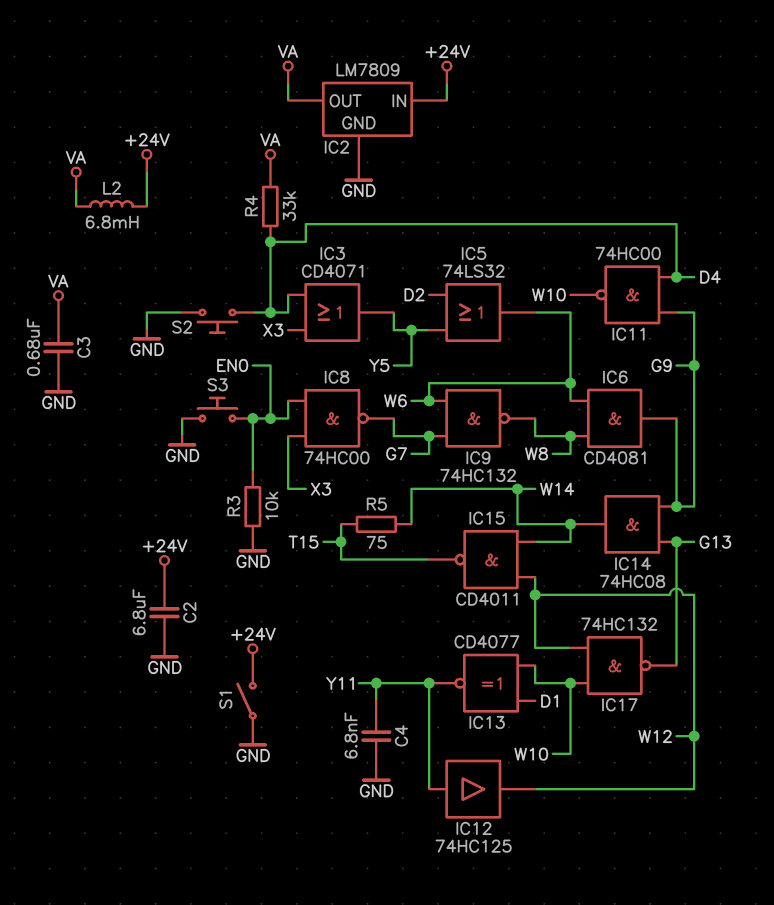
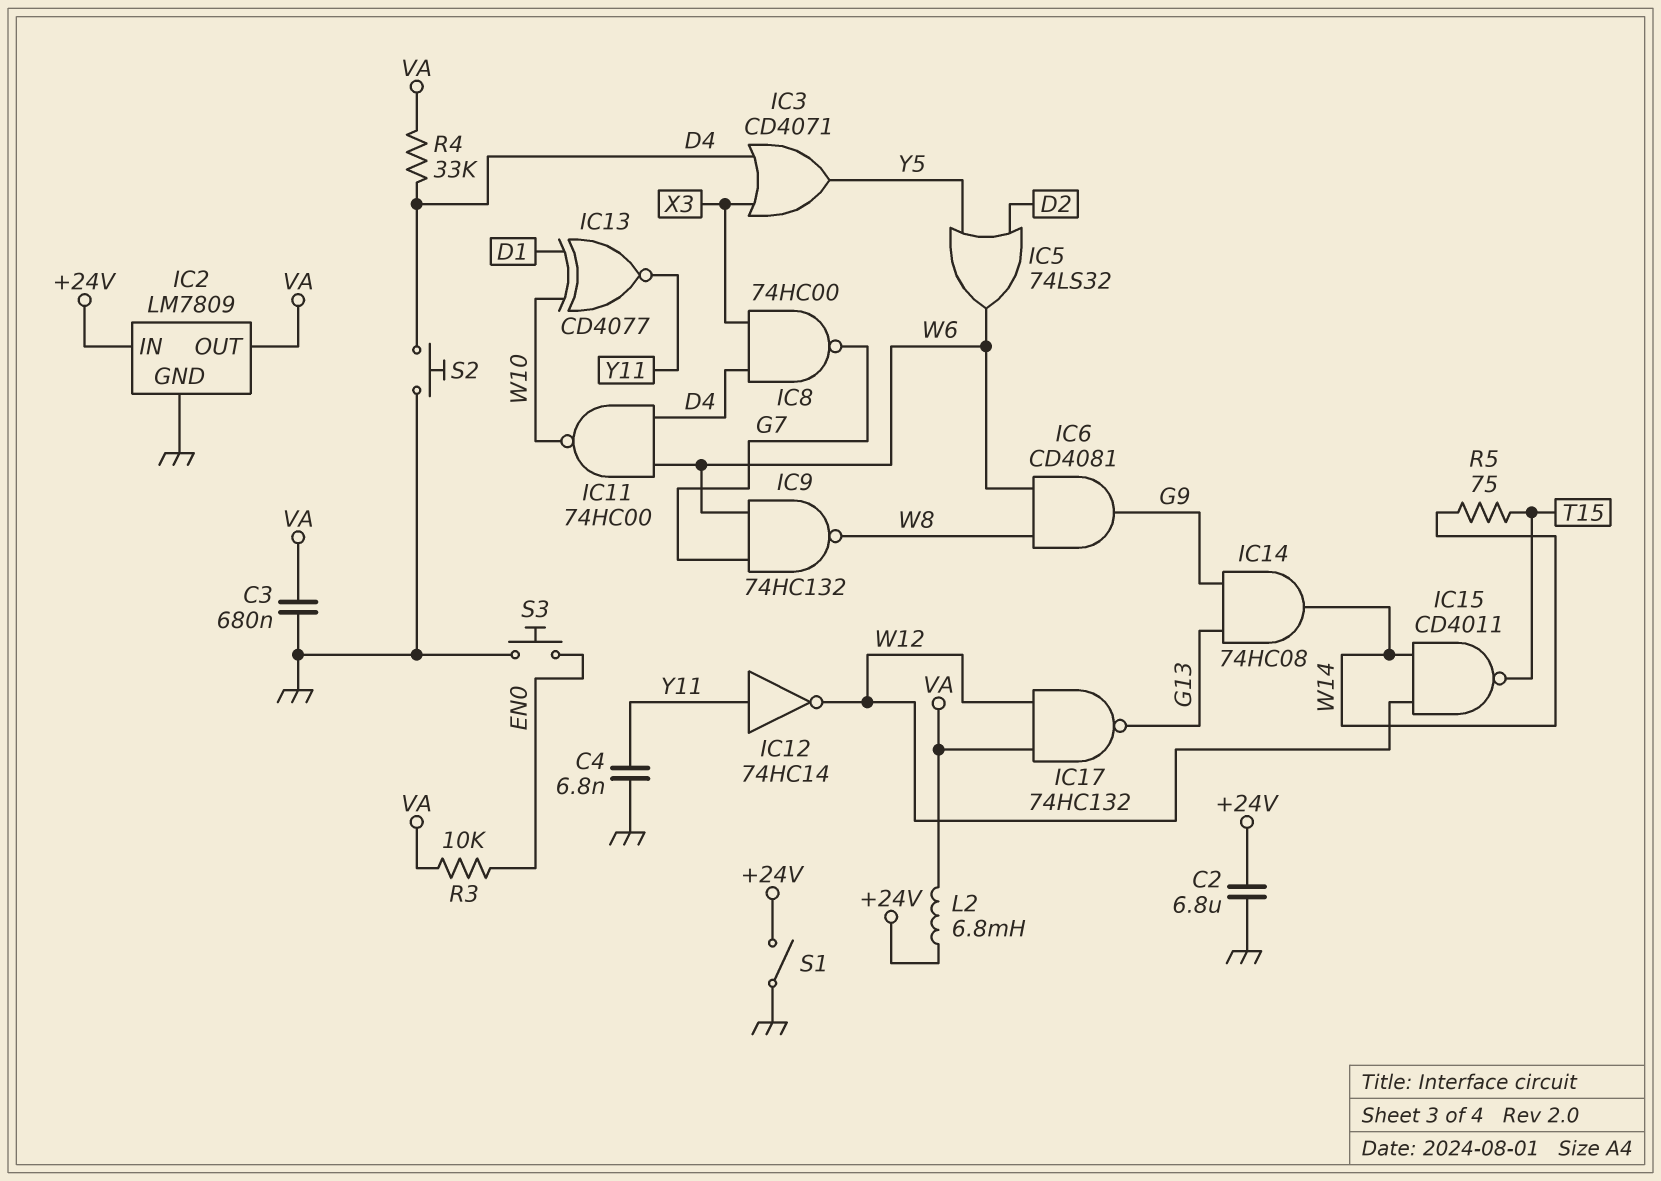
IC8: NAND 74HC00 (in EN0, in X3, out G7) -> NAND 74HC00 (in D4, in X3, out G7)
IC11: NAND 74HC00 (in D4, in G9, out W10) -> NAND 74HC00 (in D4, in W6, out W10)
IC12: buffer 74HC125 (in Y11, out W12) -> NOT 74HC14 (in Y11, out W12)
IC17: NAND 74HC132 (in W10, in W12, out G13) -> NAND 74HC132 (in VA, in W12, out G13)
R3: 10k (EN0, GND) -> 10k (EN0, VA)

